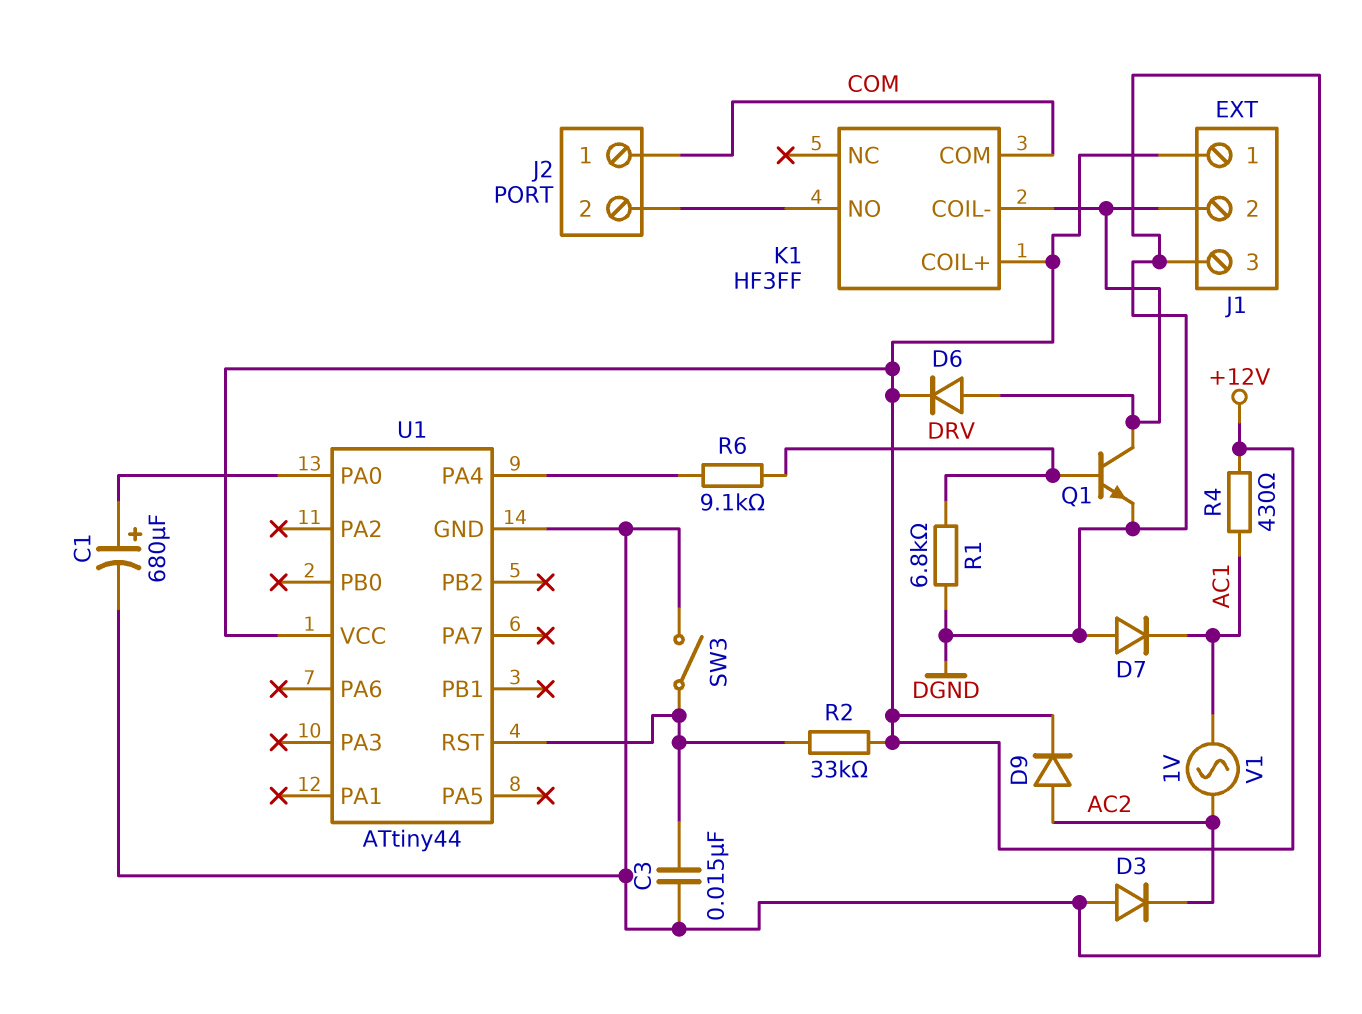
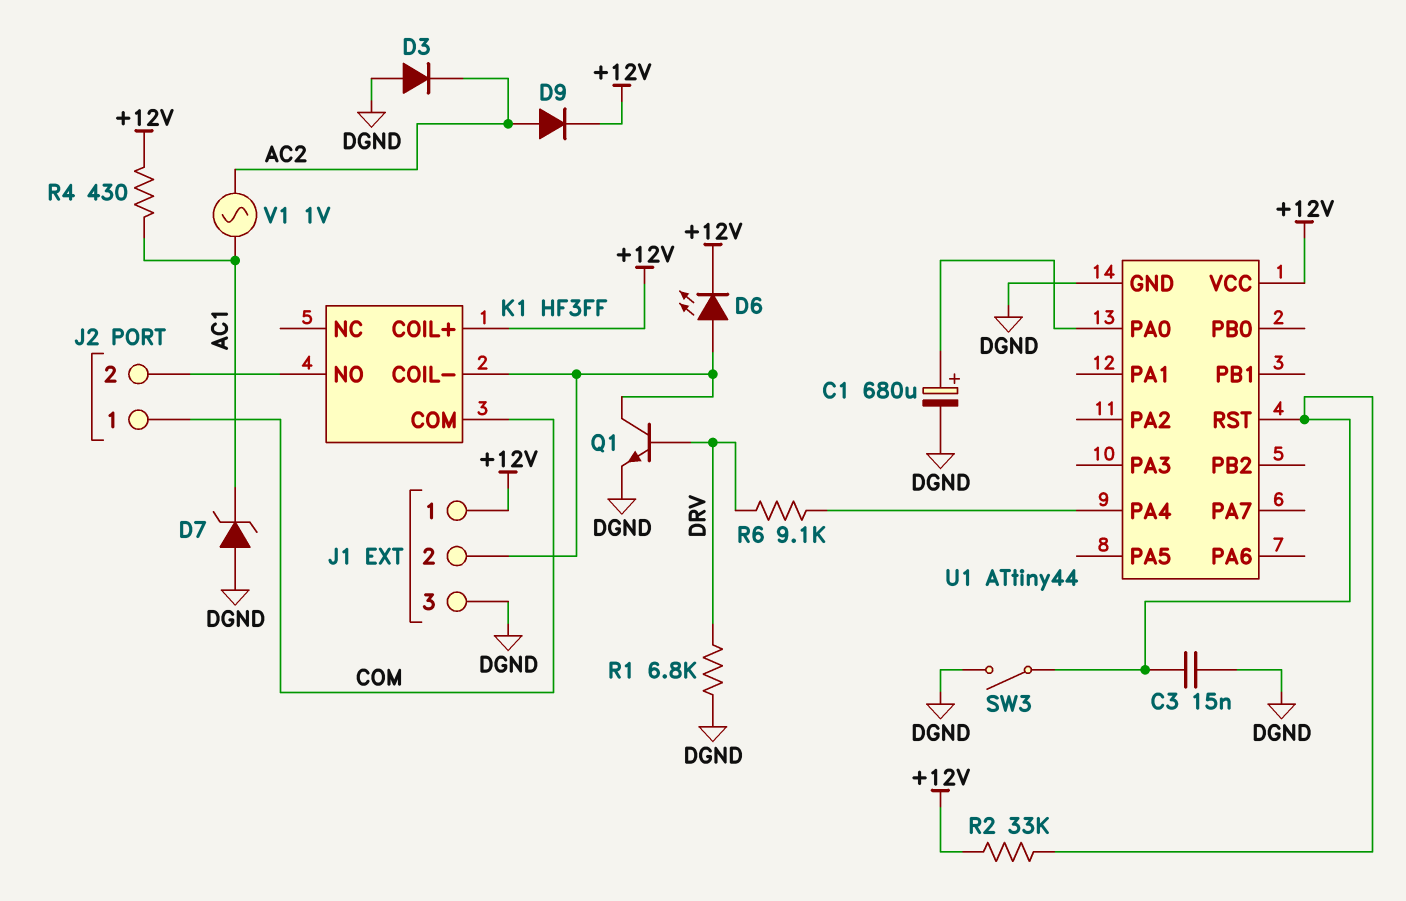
D6: diode (A J1/2, K +12V) -> LED (A J1/2, K +12V)
D7: diode (A DGND, K AC1) -> zener (A DGND, K AC1)

